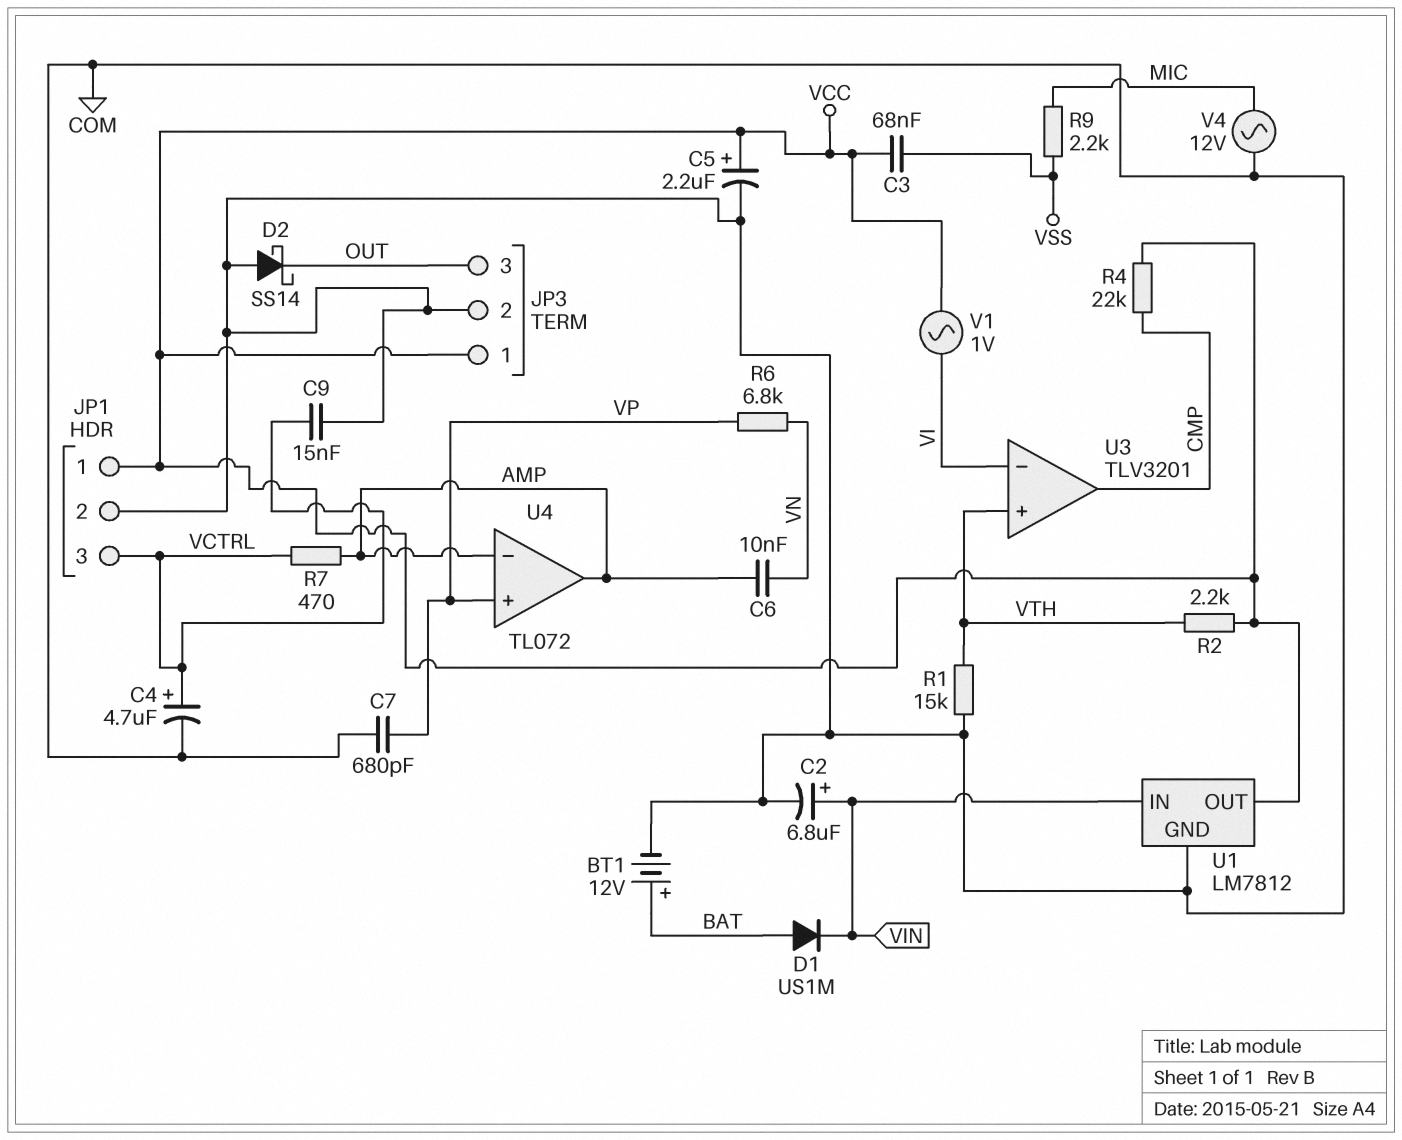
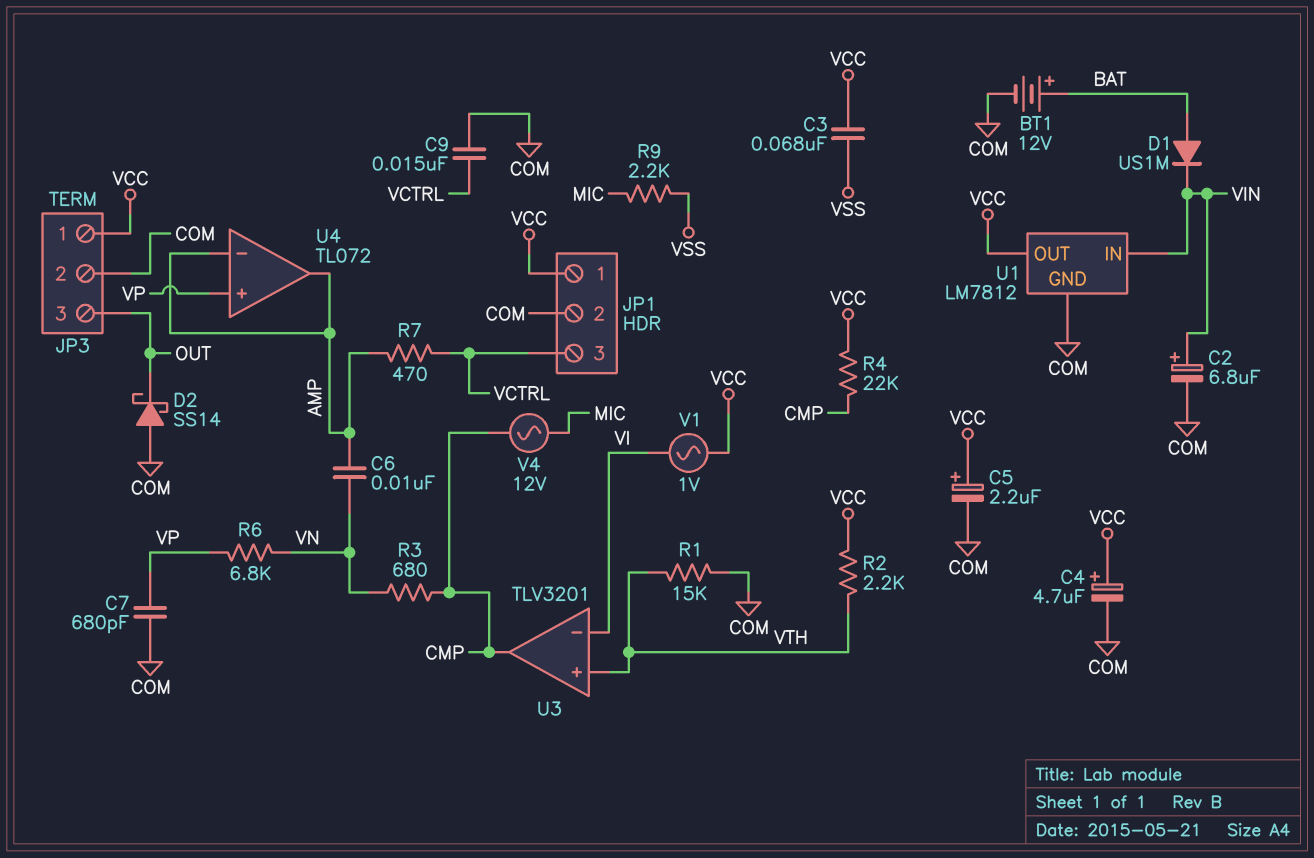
C4: 4.7uF (plus VCTRL, minus COM) -> 4.7uF (plus VCC, minus COM)
R3: none -> 680 (CMP, VN)
V4: AC 12V (COM, MIC) -> AC 12V (CMP, MIC)

